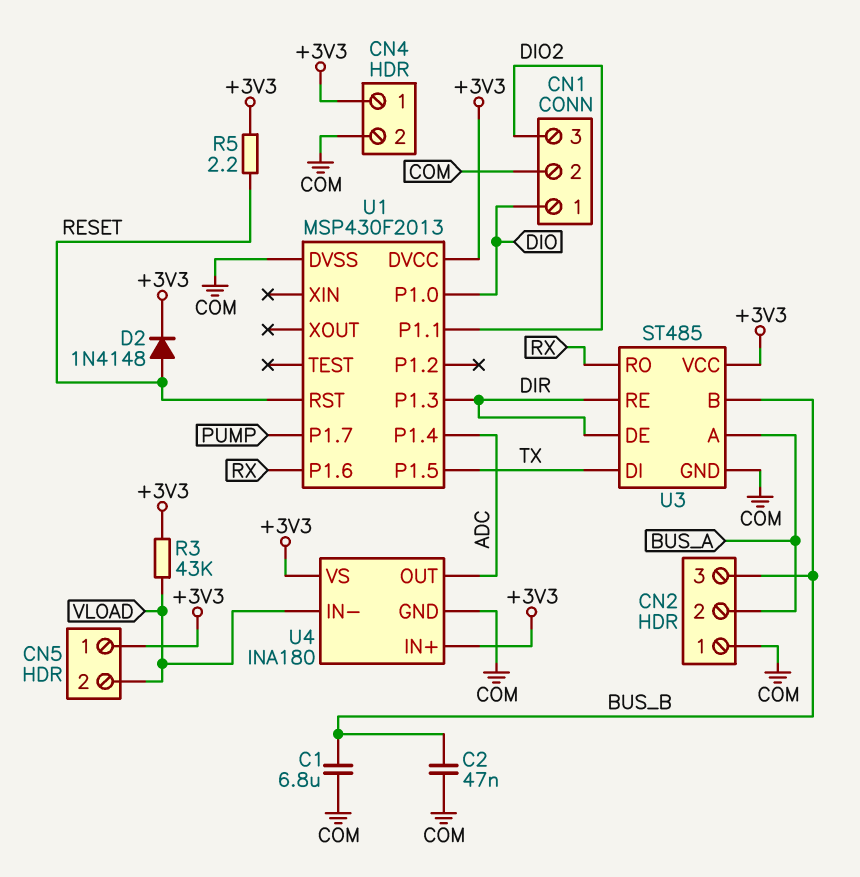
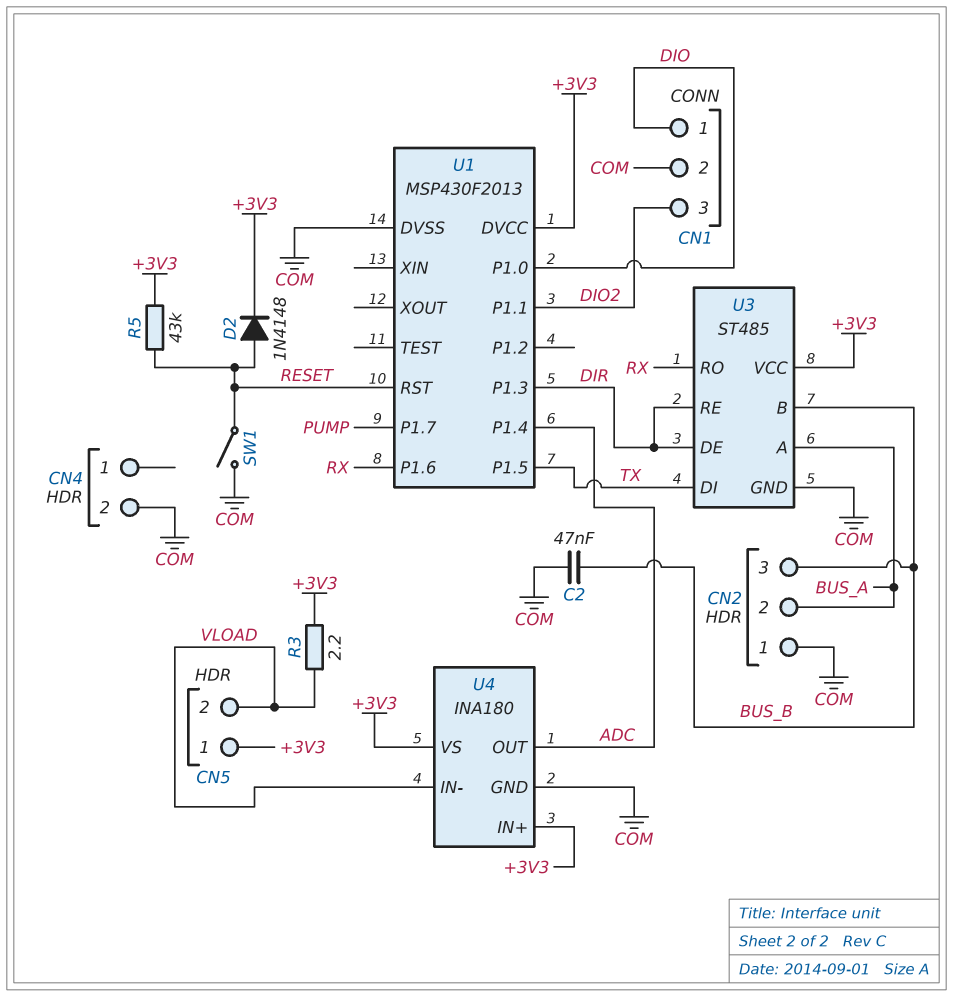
C1: 6.8uF (BUS_B, COM) -> none
CN4 pin 1: +3V3 -> none
R3: 43k (+3V3, VLOAD) -> 2.2 (+3V3, VLOAD)
R5: 2.2 (+3V3, RESET) -> 43k (+3V3, RESET)
SW1: none -> switch (COM, RESET)

